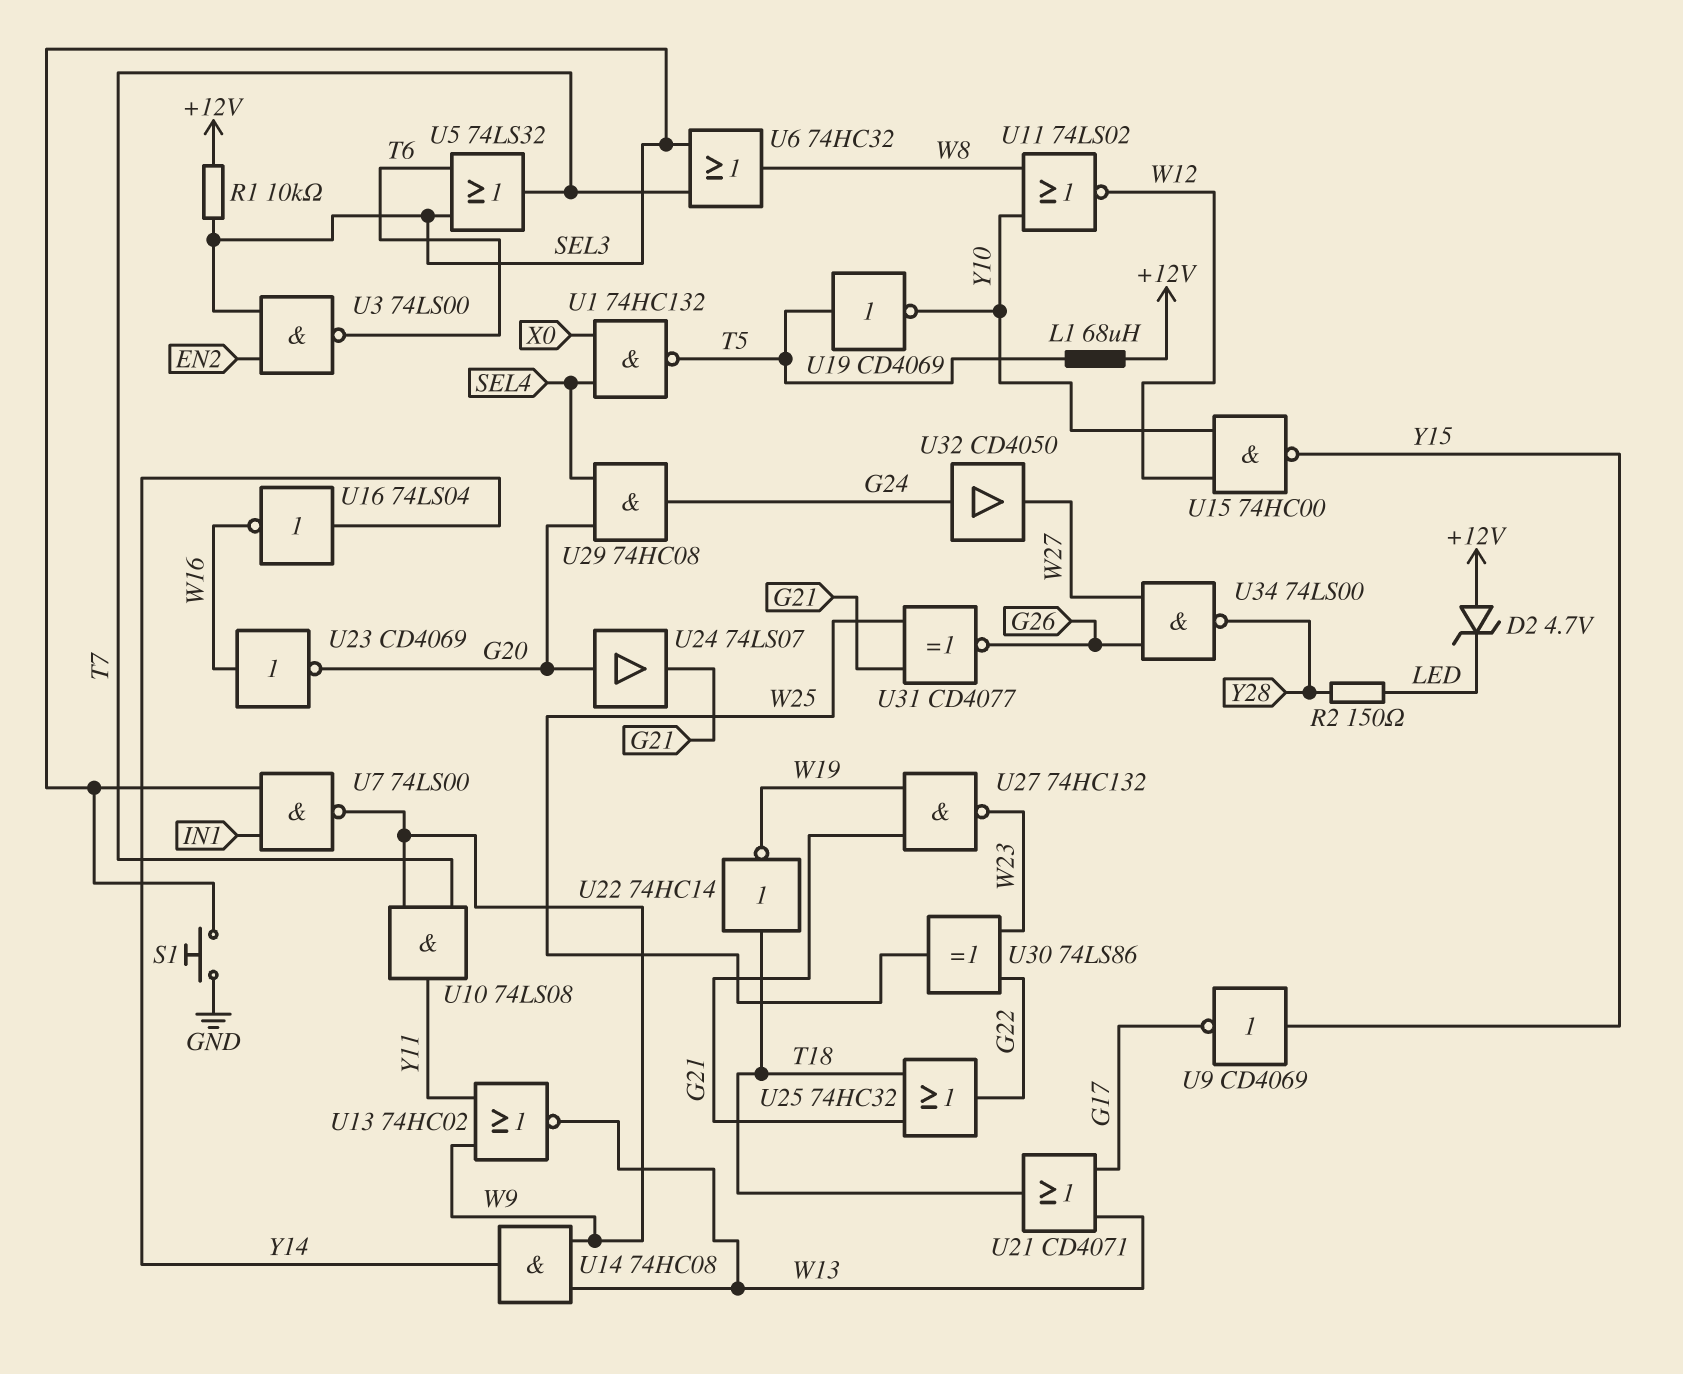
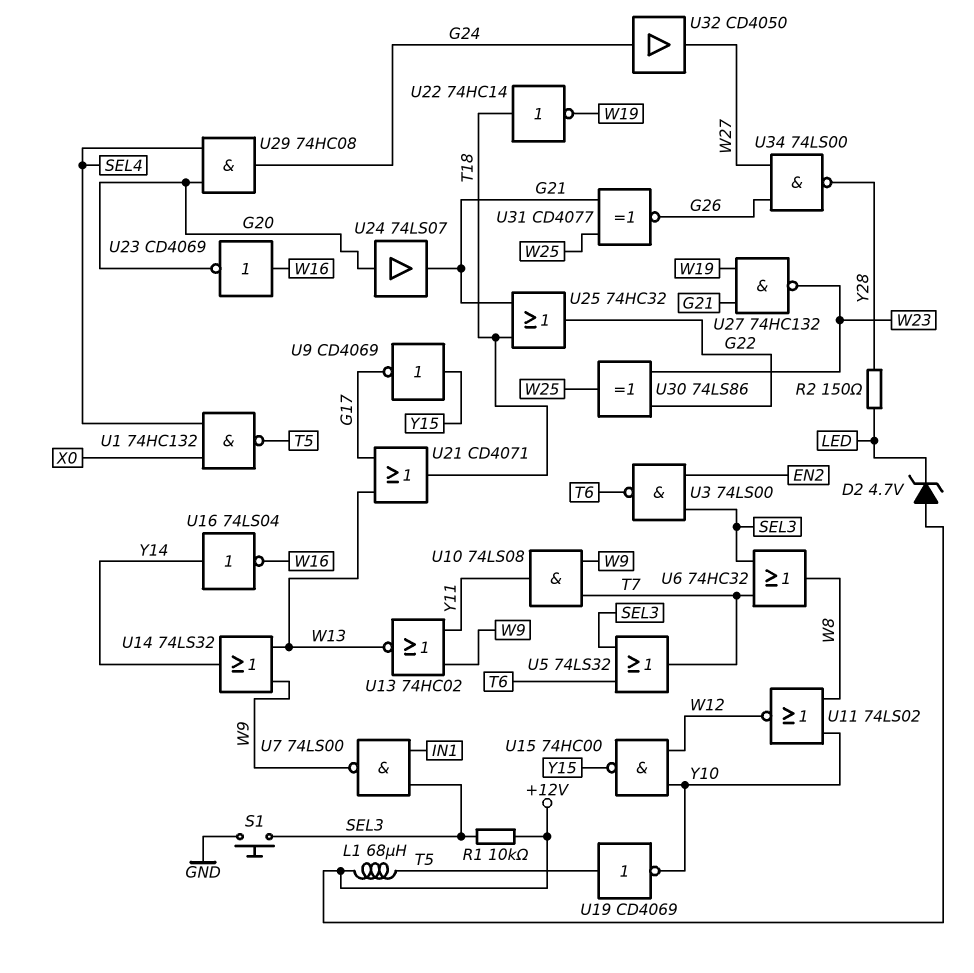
U14: AND 74HC08 (in W9, in W13, out Y14) -> OR 74LS32 (in W9, in W13, out Y14)

